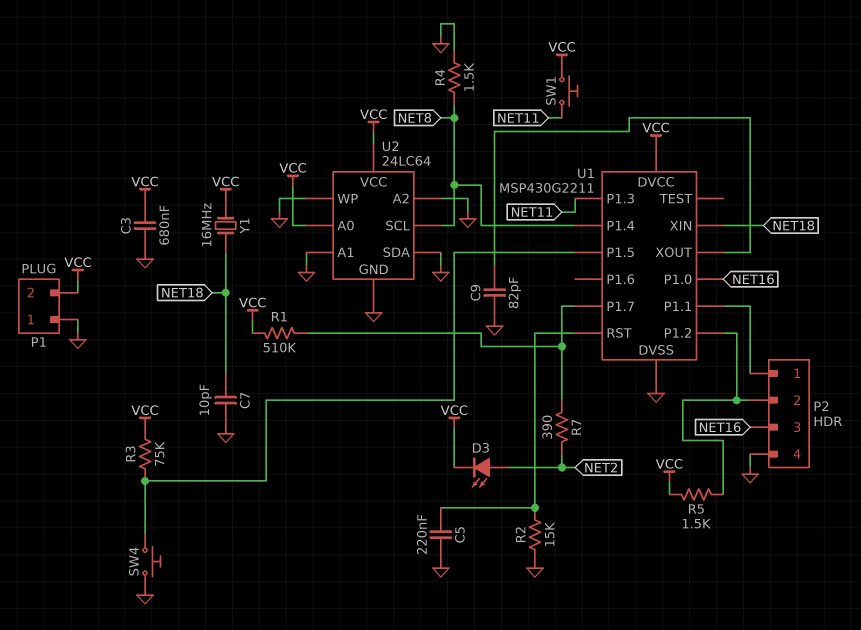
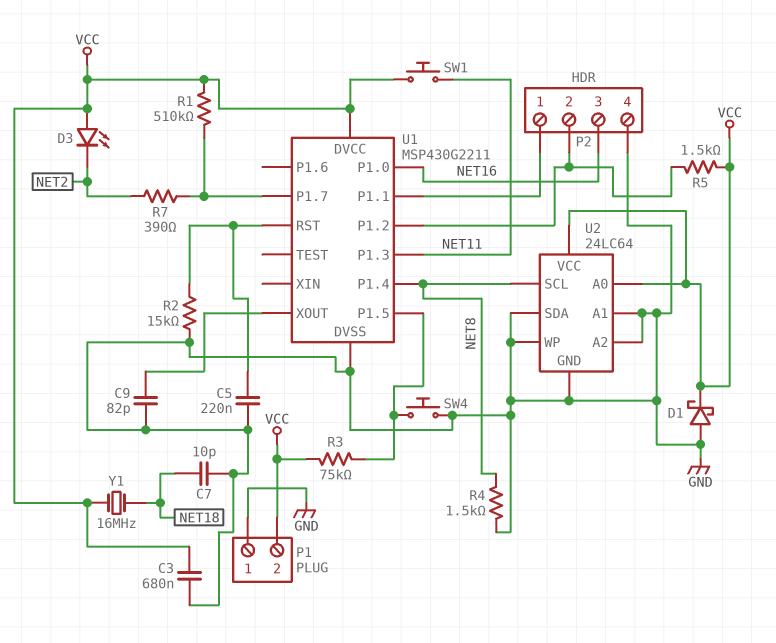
D1: none -> schottky (A GND, K VCC)
D3: LED (A NET2, K VCC) -> LED (A VCC, K NET2)
U1 pin XIN: NET18 -> none

